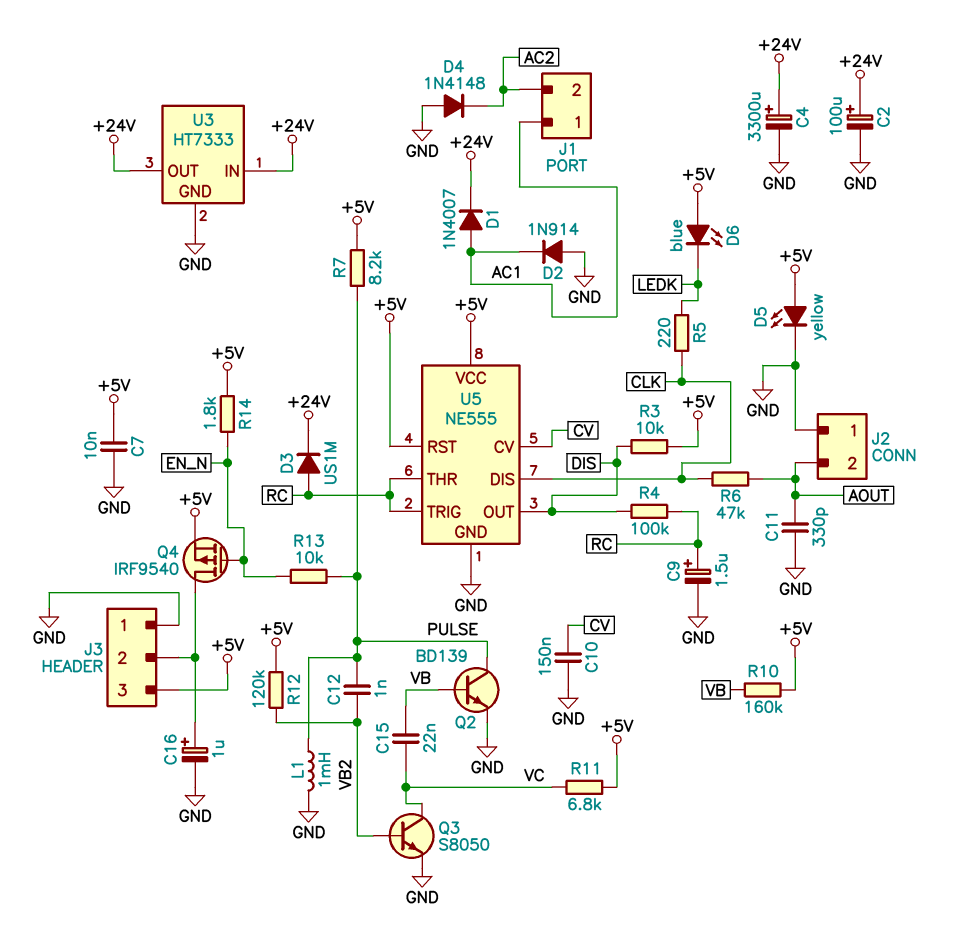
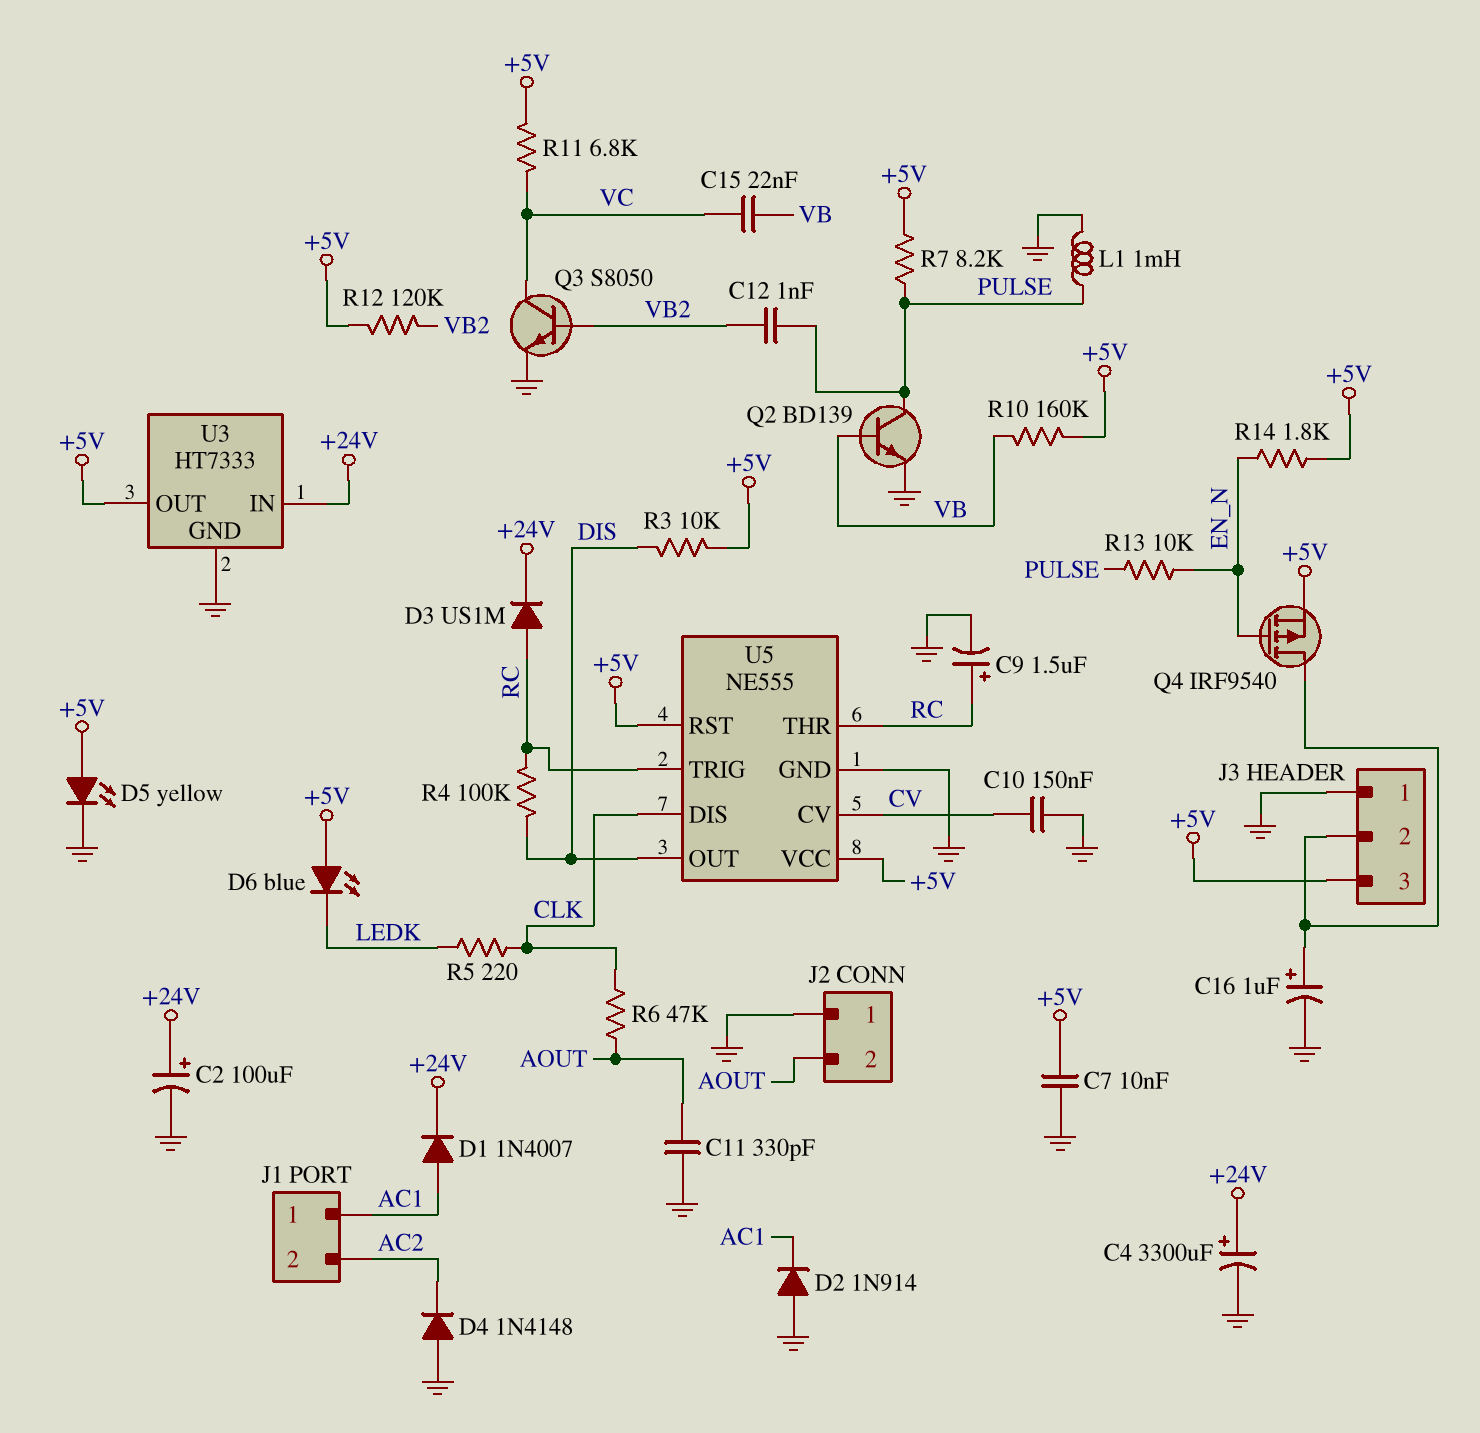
U3 pin OUT: +24V -> +5V

